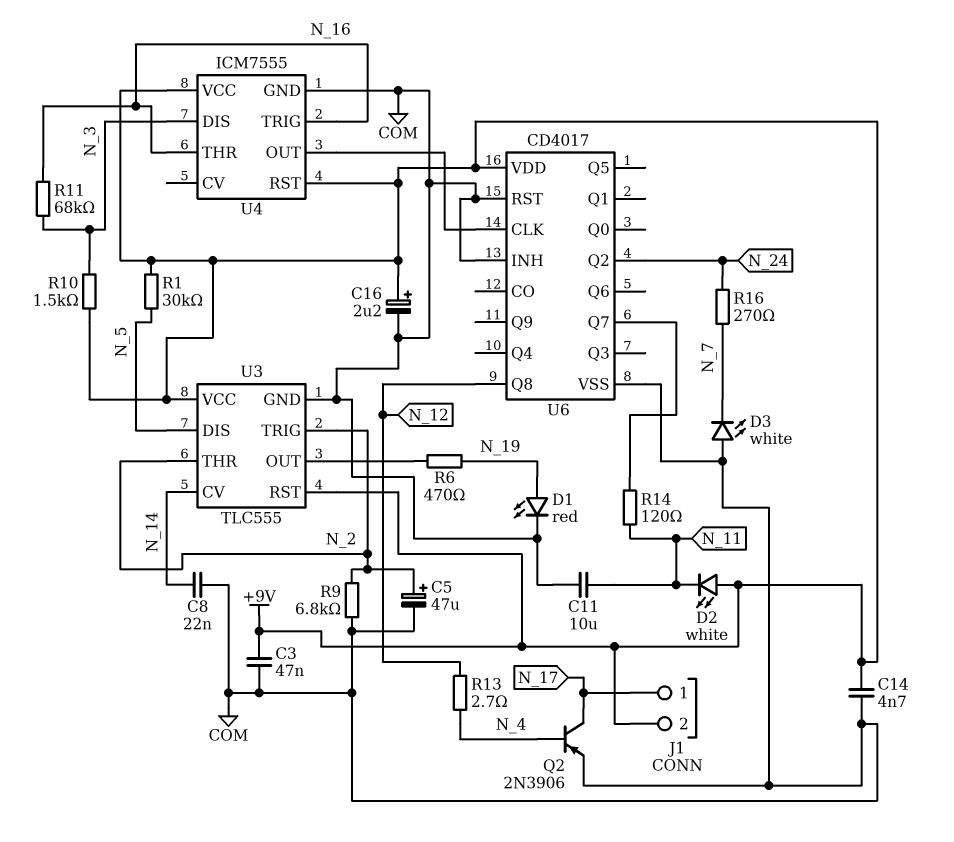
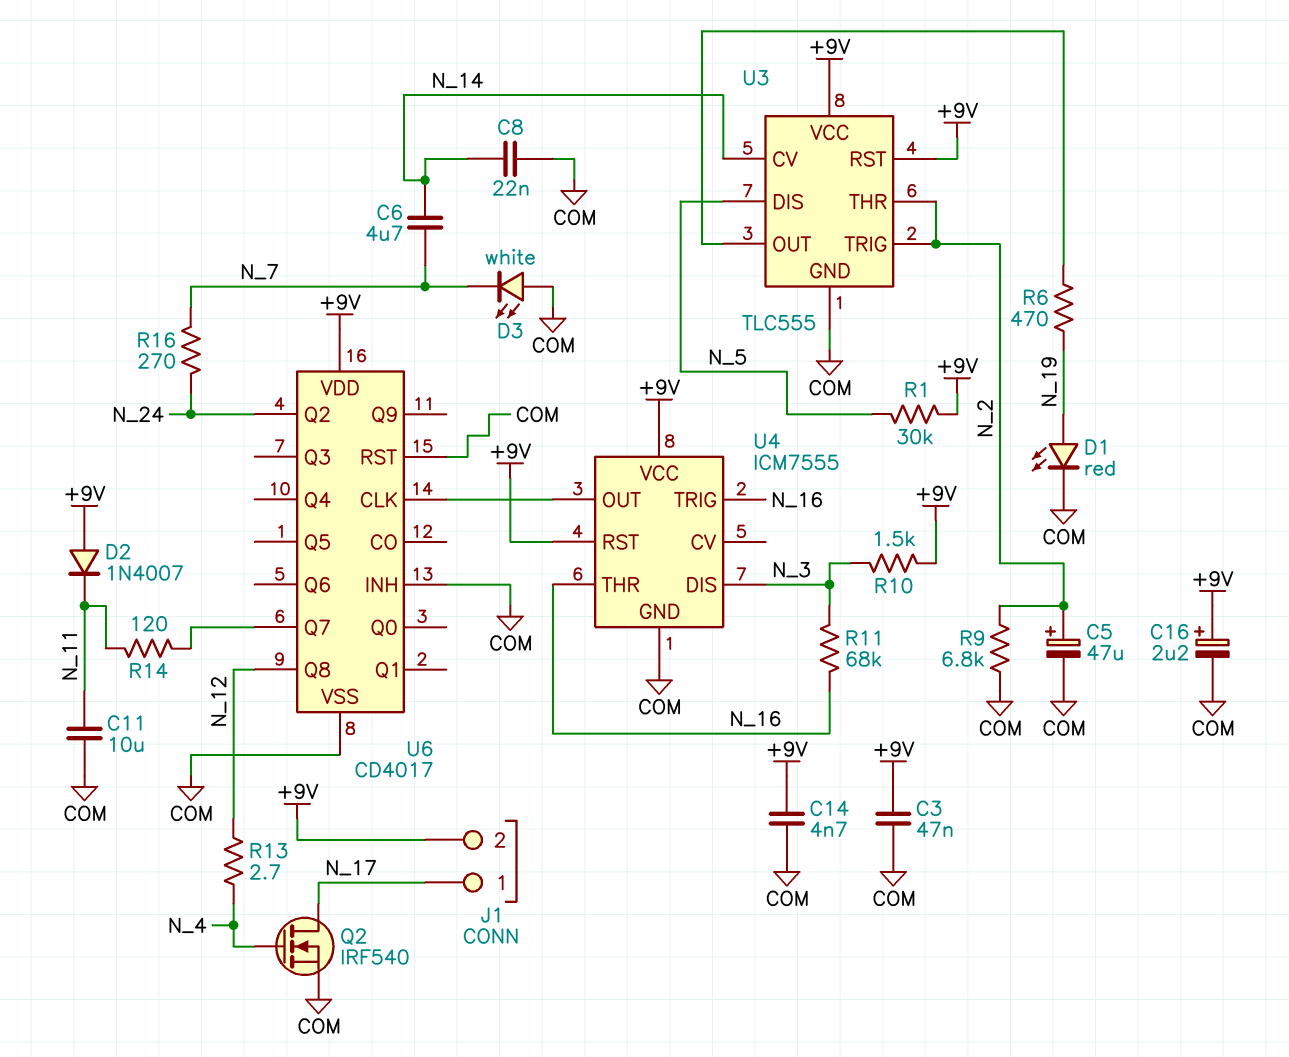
C6: none -> 4.7uF (N_7, N_14)
D2: LED white (A +9V, K N_11) -> diode 1N4007 (A +9V, K N_11)
Q2: PNP 2N3906 (B N_4, C N_17, E COM) -> NMOS IRF540 (G N_4, D N_17, S COM)

